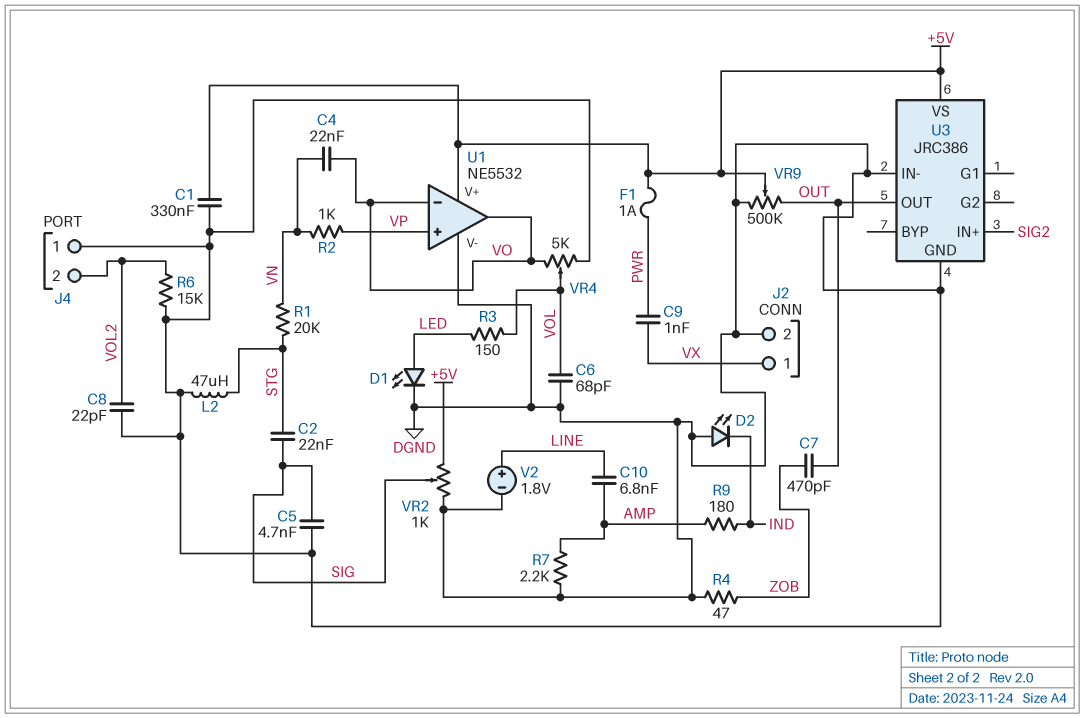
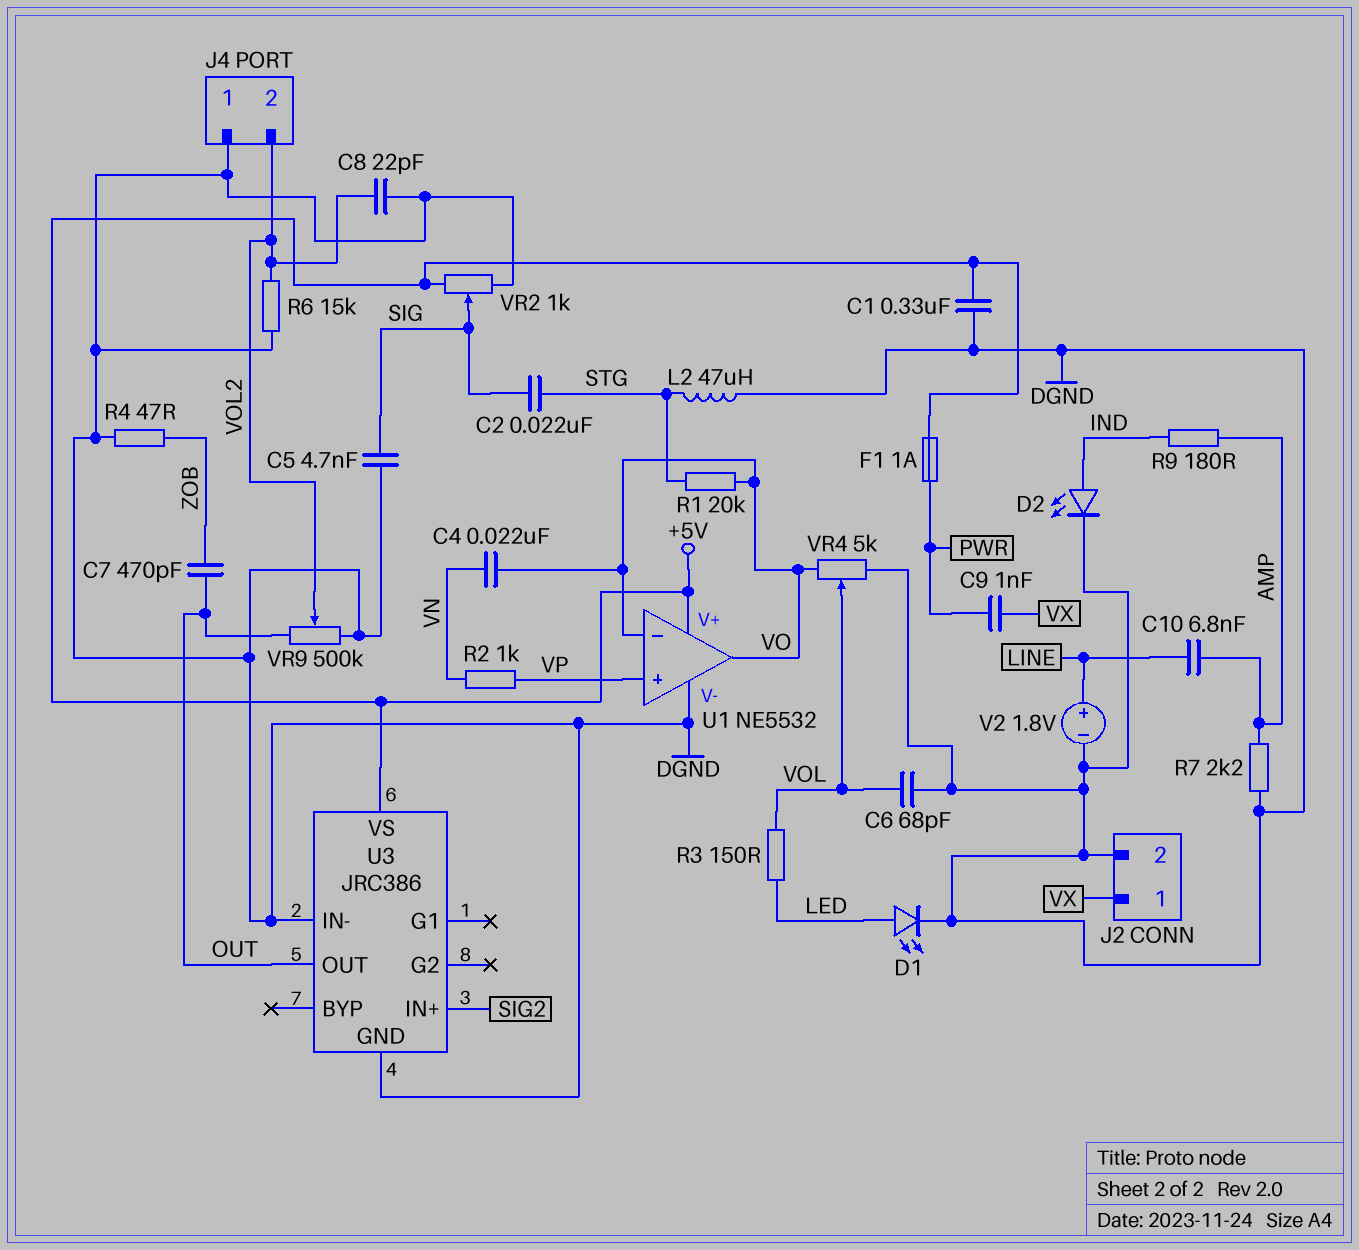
D2: LED (A DGND, K IND) -> LED (A IND, K DGND)
R1: 20k (STG, VN) -> 20k (STG, VO)
VR9: 500k (DGND, OUT, wiper +5V) -> 500k (DGND, OUT, wiper VOL2)

